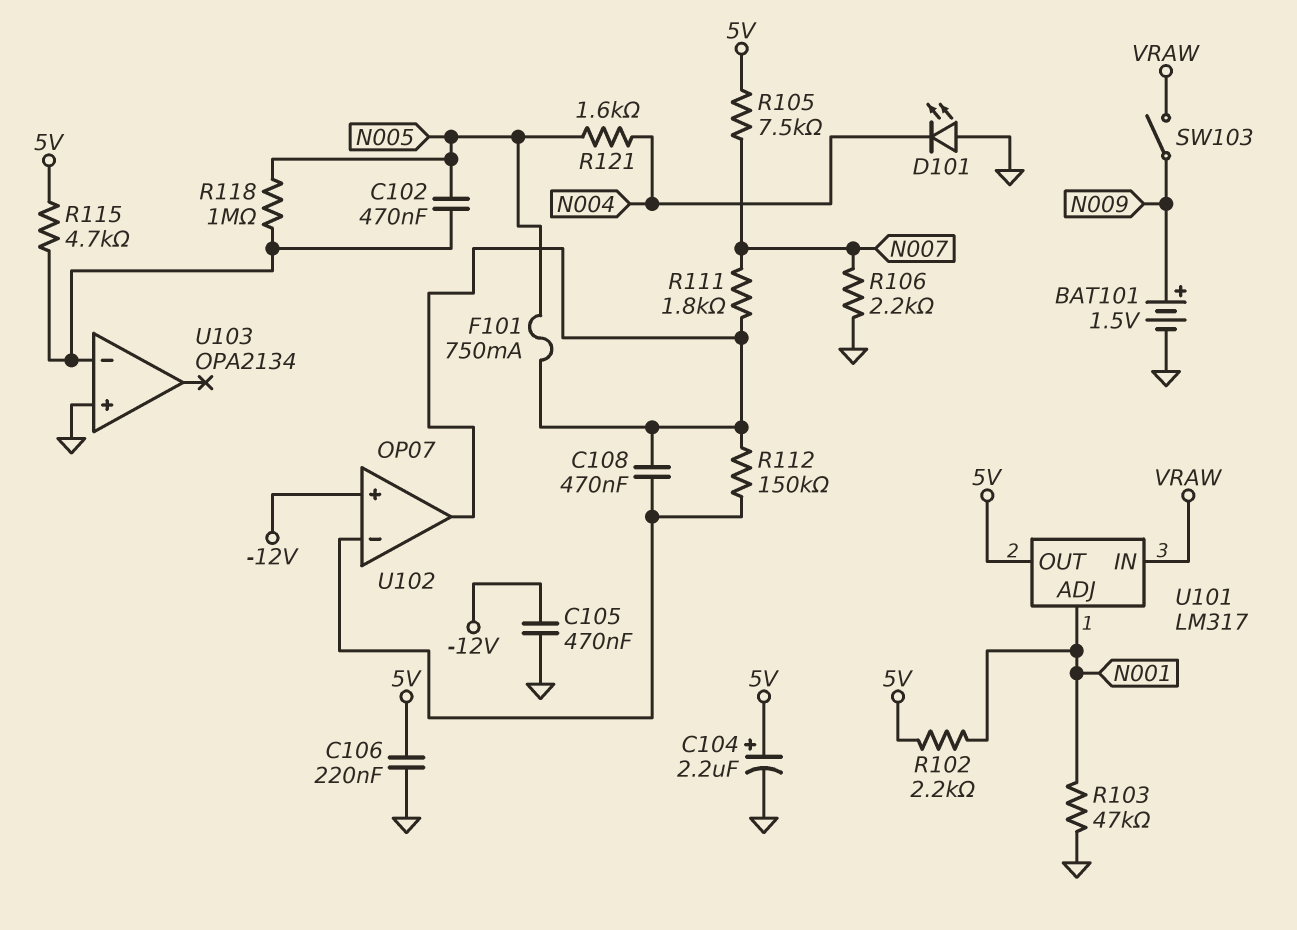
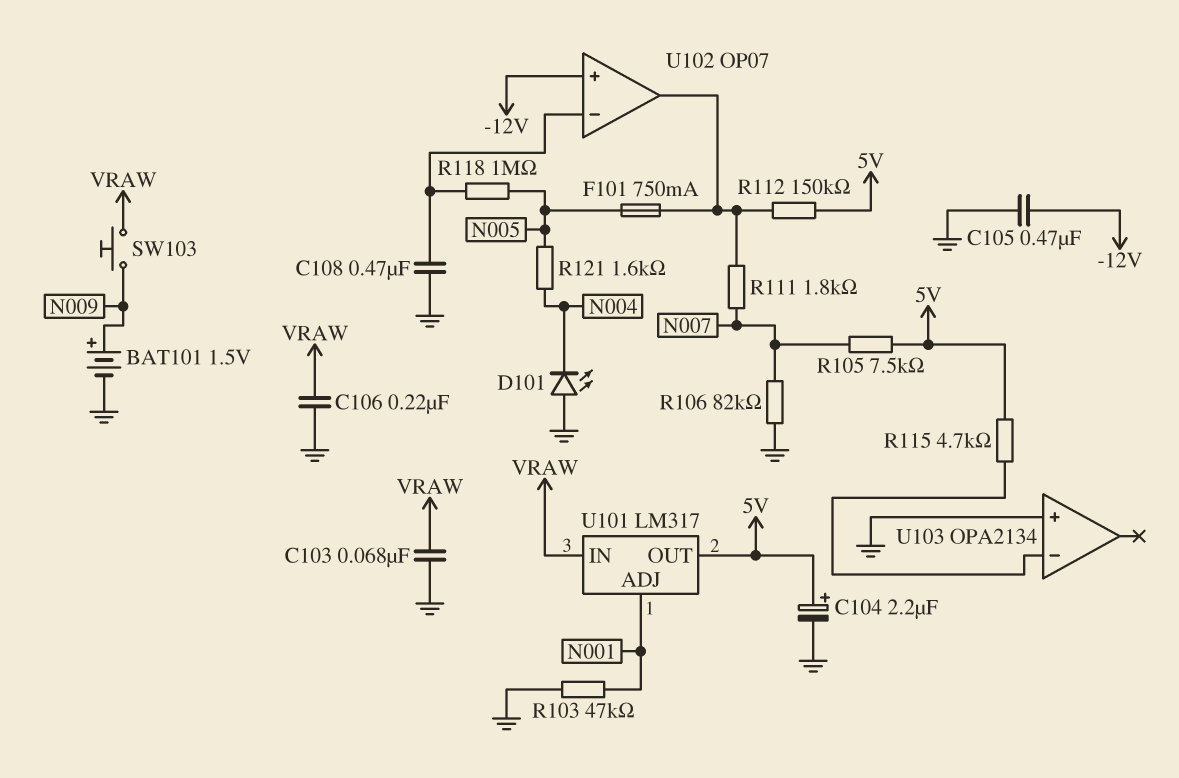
C102: 470nF (N005, U103/in-) -> none
C103: none -> 68nF (GND, VRAW)
C106: 220nF (5V, GND) -> 220nF (GND, VRAW)
C108: 470nF (U102/in-, U102/out) -> 470nF (GND, U102/in-)
R102: 2.2k (5V, N001) -> none
R106: 2.2k (GND, N007) -> 82k (GND, N007)
R112: 150k (U102/in-, U102/out) -> 150k (5V, U102/out)
R118: 1M (N005, U103/in-) -> 1M (N005, U102/in-)
SW103: switch (N009, VRAW) -> button (N009, VRAW)

